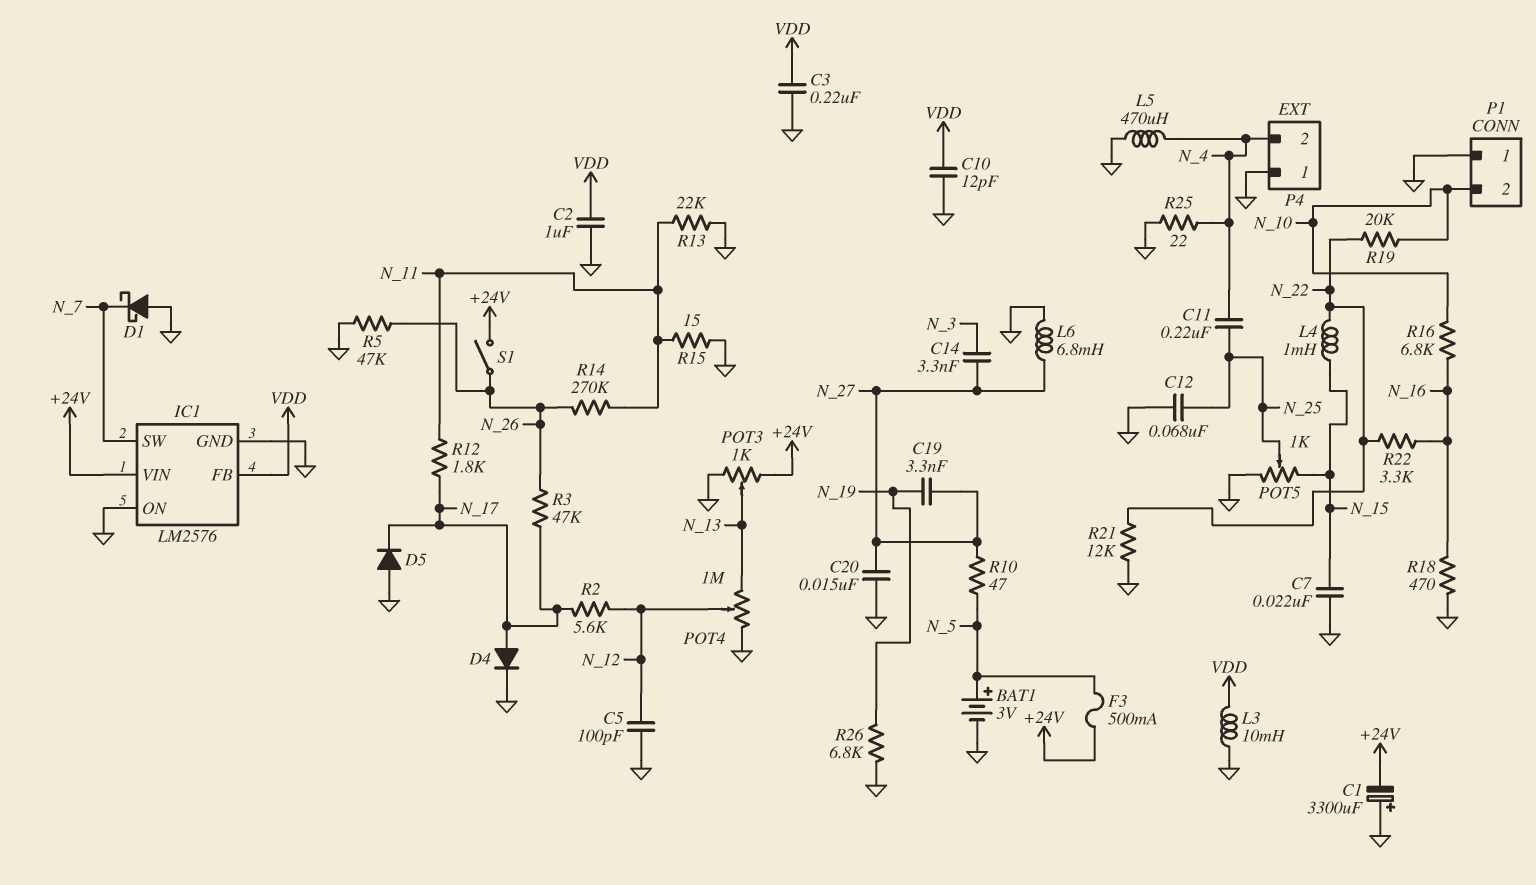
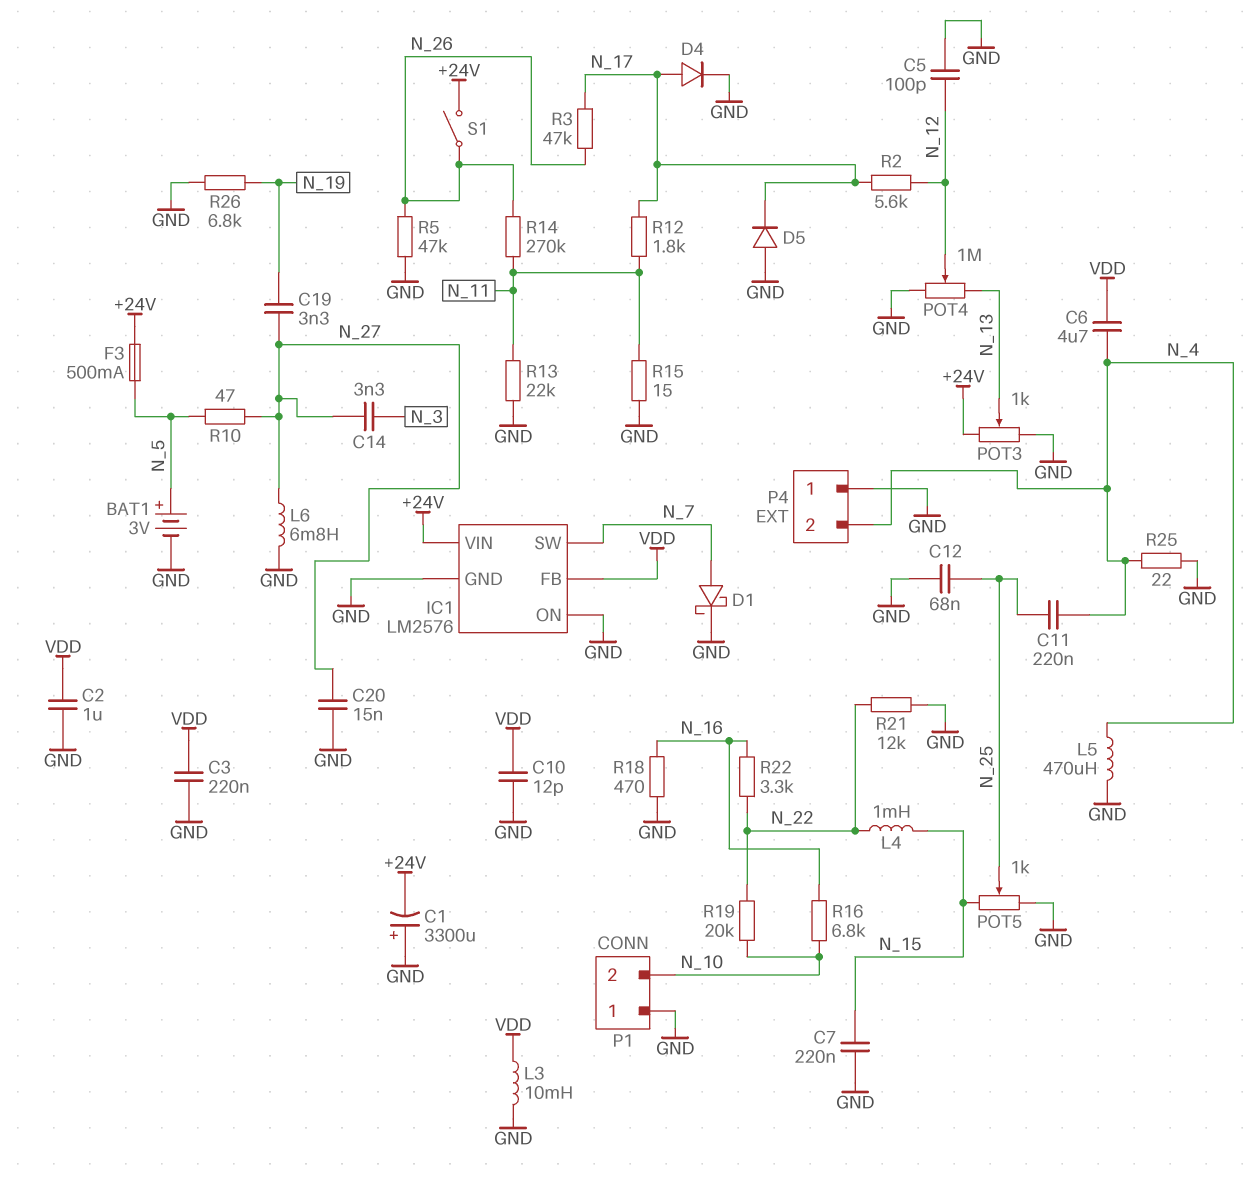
C6: none -> 4.7uF (N_4, VDD)
C7: 22nF (GND, N_15) -> 220nF (GND, N_15)
D1: schottky (A GND, K N_7) -> schottky (A N_7, K GND)

